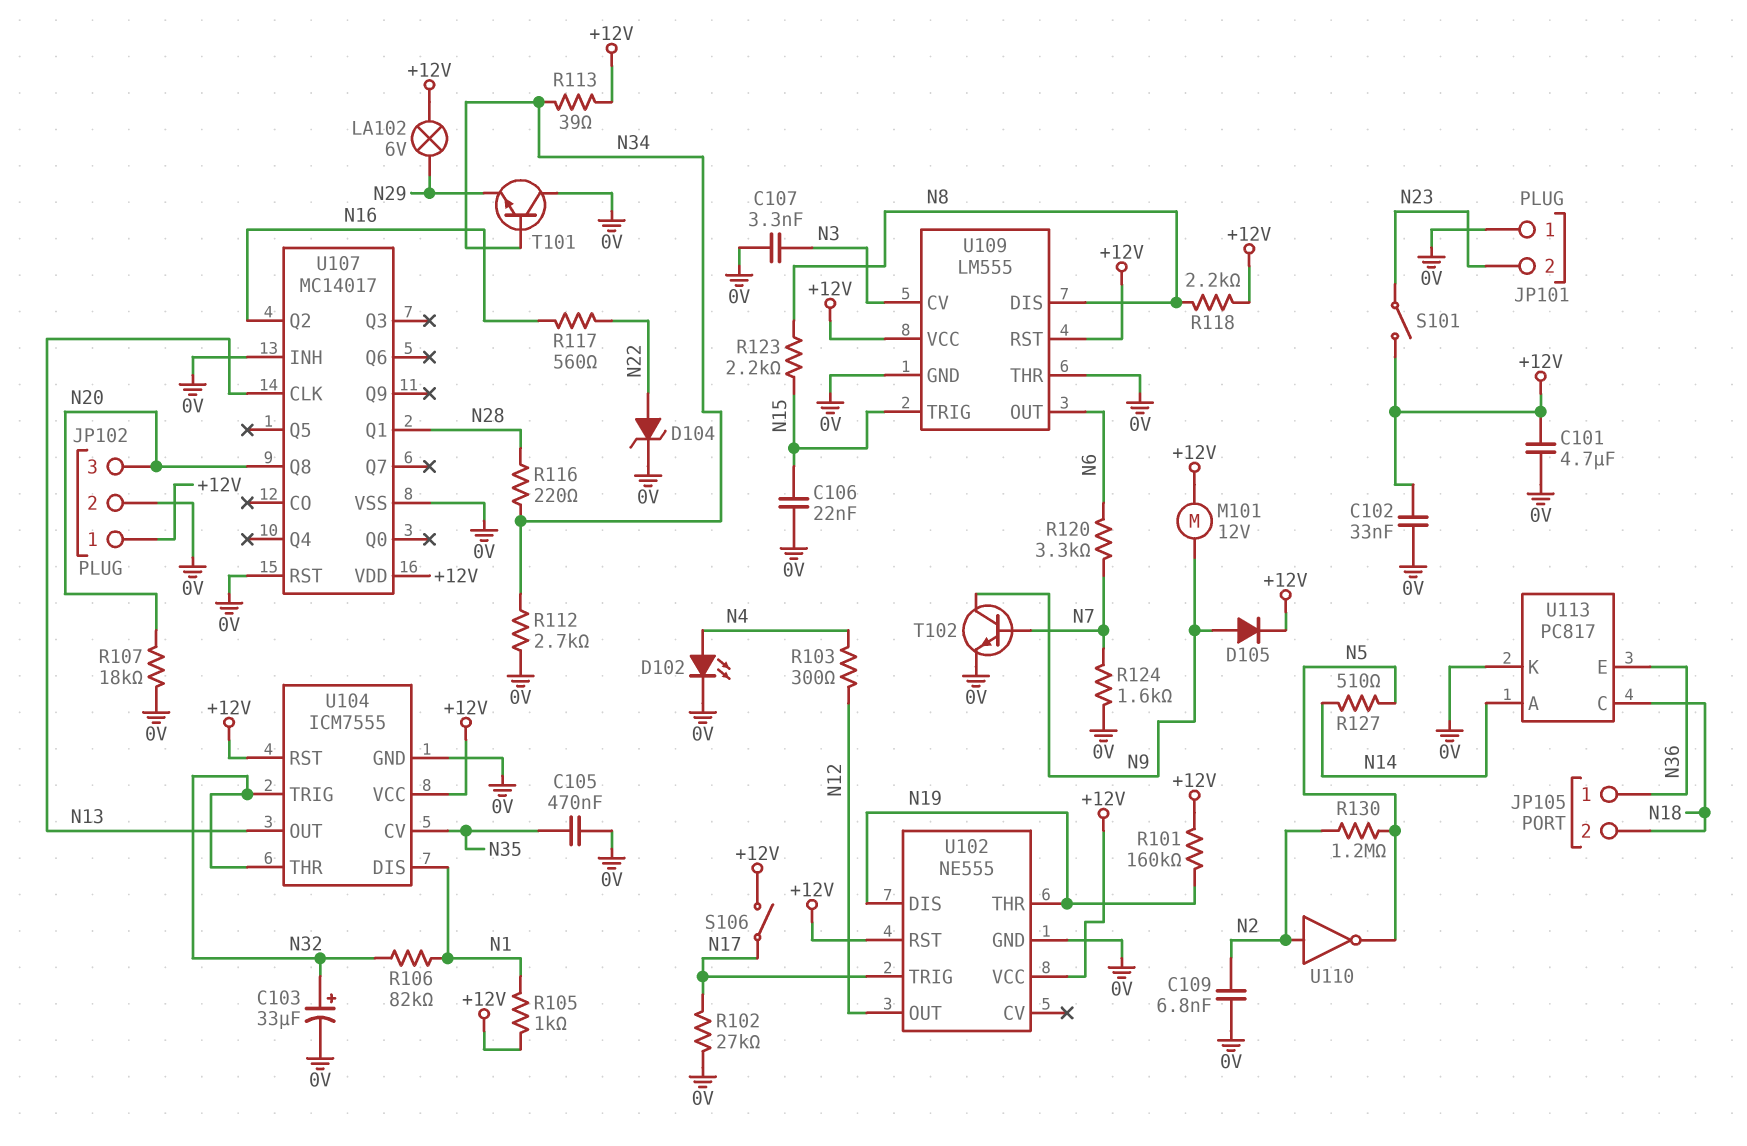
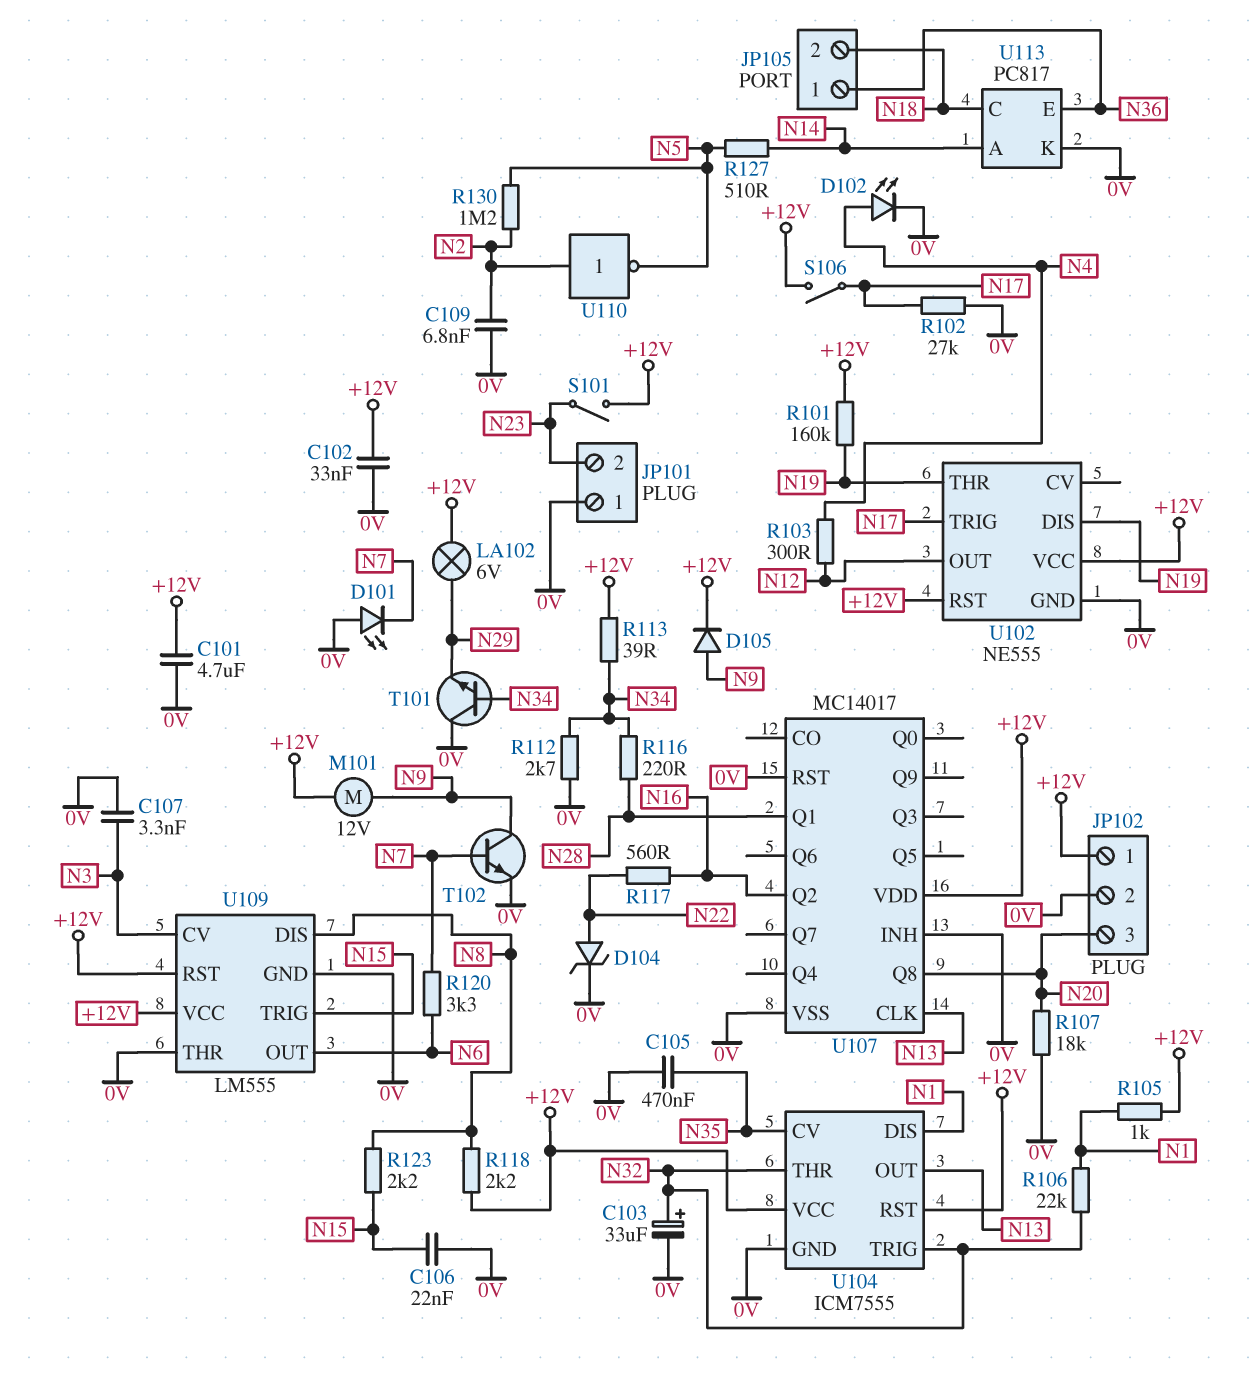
D101: none -> LED (A 0V, K N7)
R106: 82k (N1, N32) -> 22k (N1, N32)
R124: 1.6k (0V, N7) -> none

